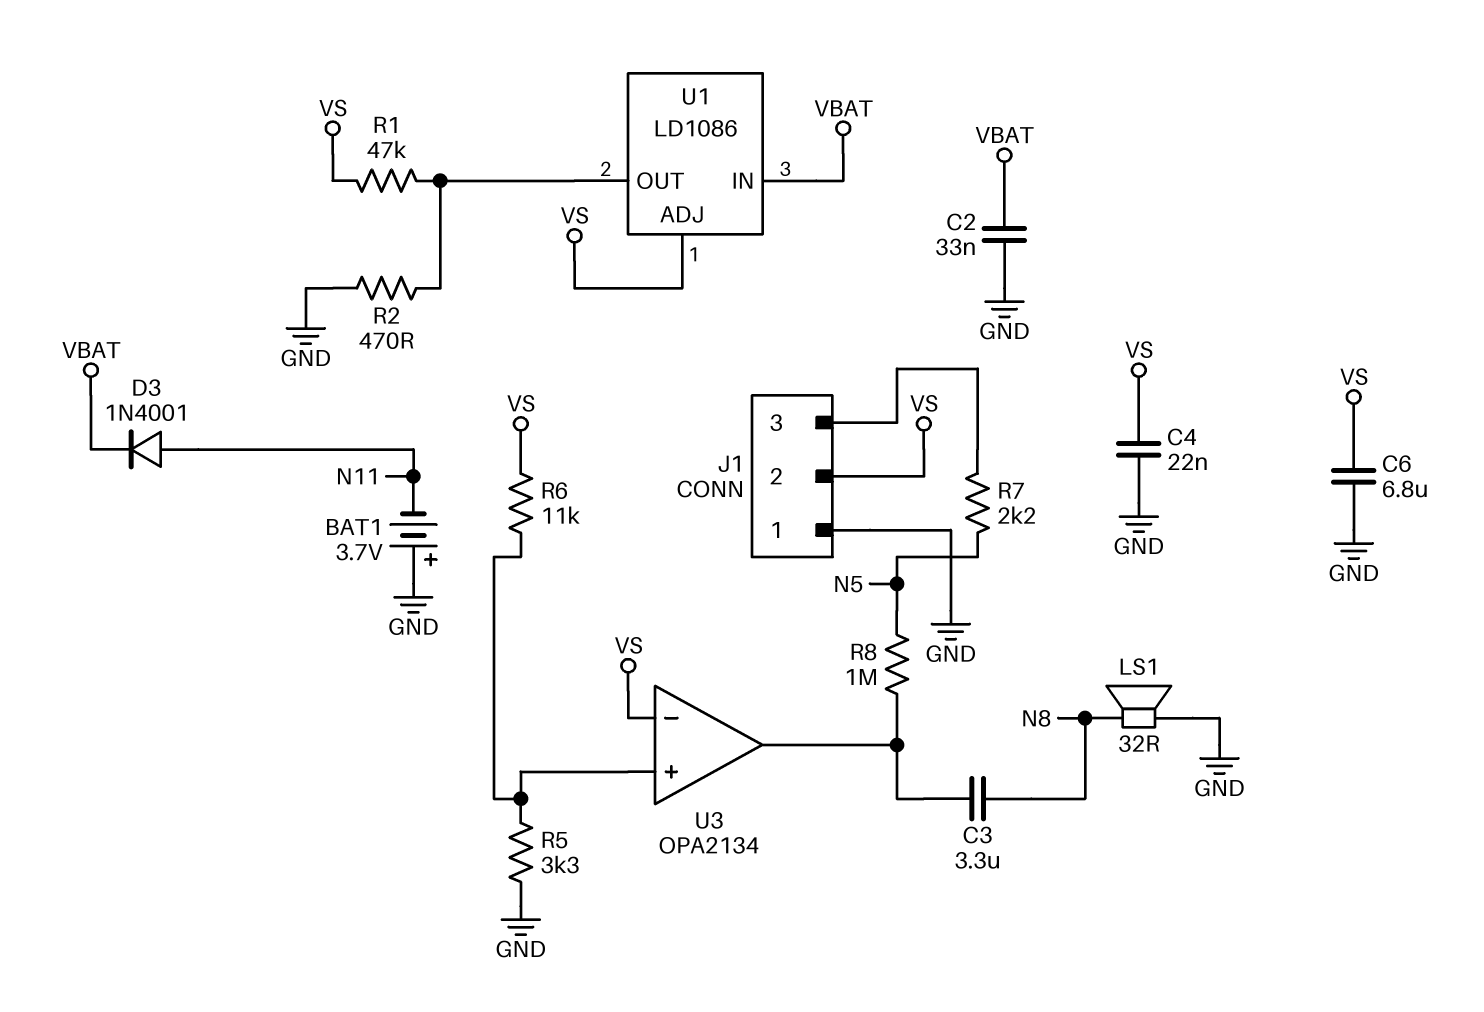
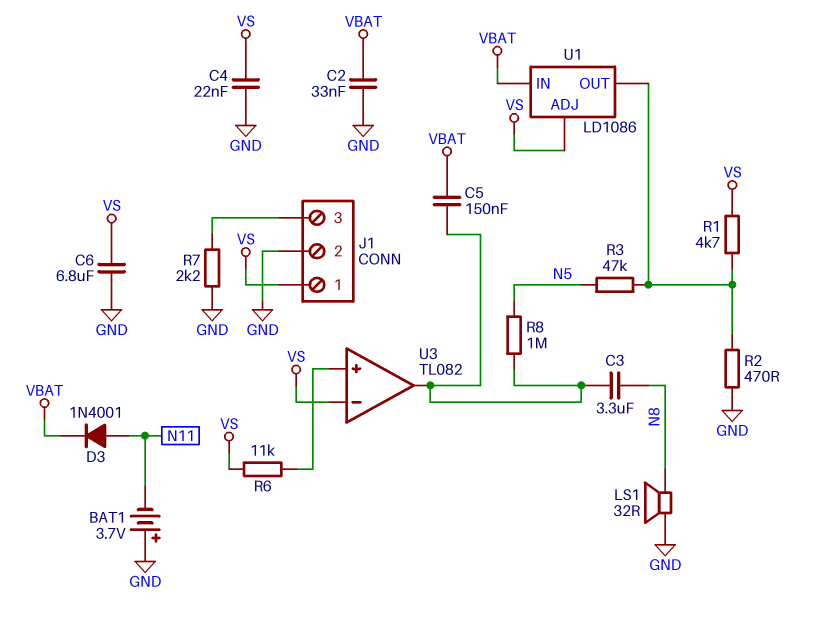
C5: none -> 150nF (U3/out, VBAT)
J1 pin 1: GND -> VS
J1 pin 2: VS -> GND
R1: 47k (U1/OUT, VS) -> 4.7k (U1/OUT, VS)
R3: none -> 47k (N5, U1/OUT)
R5: 3.3k (GND, U3/in+) -> none
R7: 2.2k (J1/3, N5) -> 2.2k (GND, J1/3)
U3: OPA2134 -> TL082

